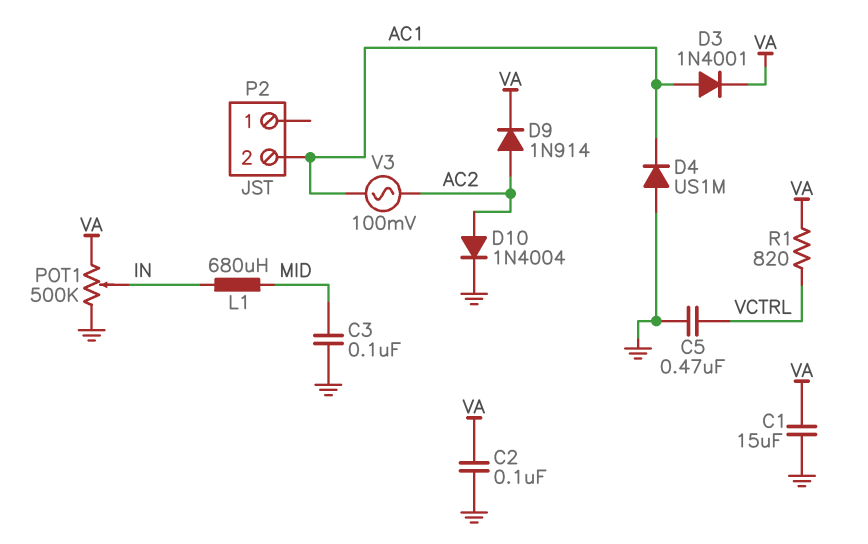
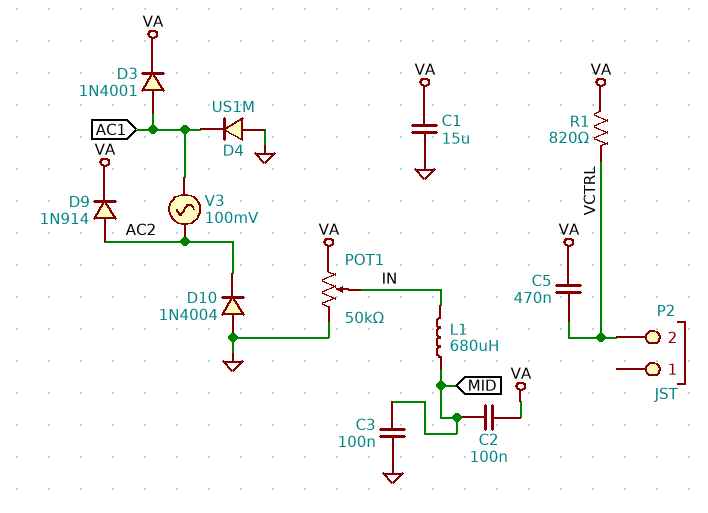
C2: 100nF (GND, VA) -> 100nF (MID, VA)
C5: 470nF (GND, VCTRL) -> 470nF (VA, VCTRL)
D10: diode 1N4004 (A AC2, K GND) -> diode 1N4004 (A GND, K AC2)
P2 pin 2: AC1 -> VCTRL
POT1: 500k (GND, VA, wiper IN) -> 50k (GND, VA, wiper IN)

